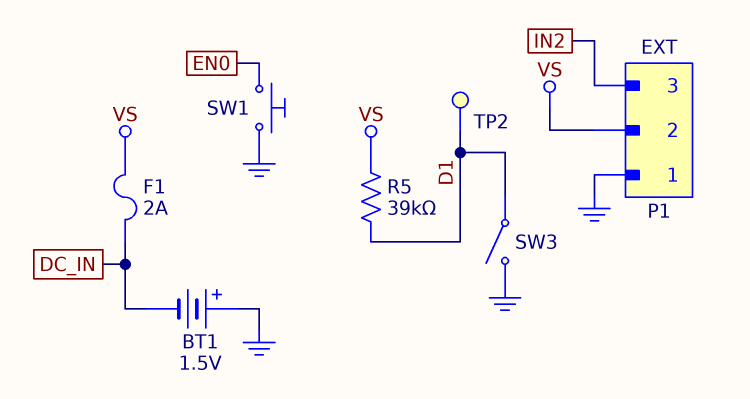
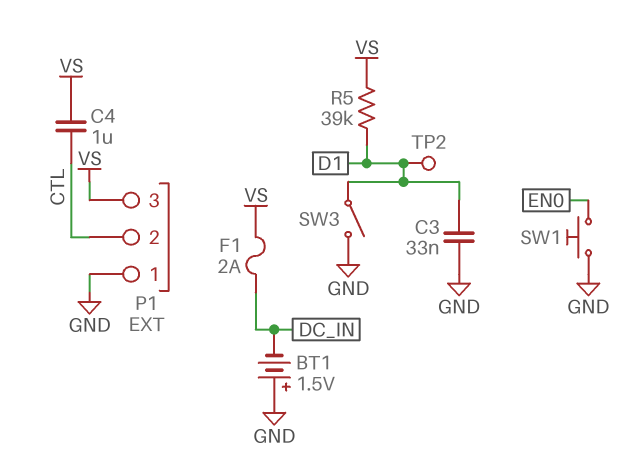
C3: none -> 33nF (D1, GND)
C4: none -> 1uF (CTL, VS)
P1 pin 2: VS -> CTL
P1 pin 3: IN2 -> VS

